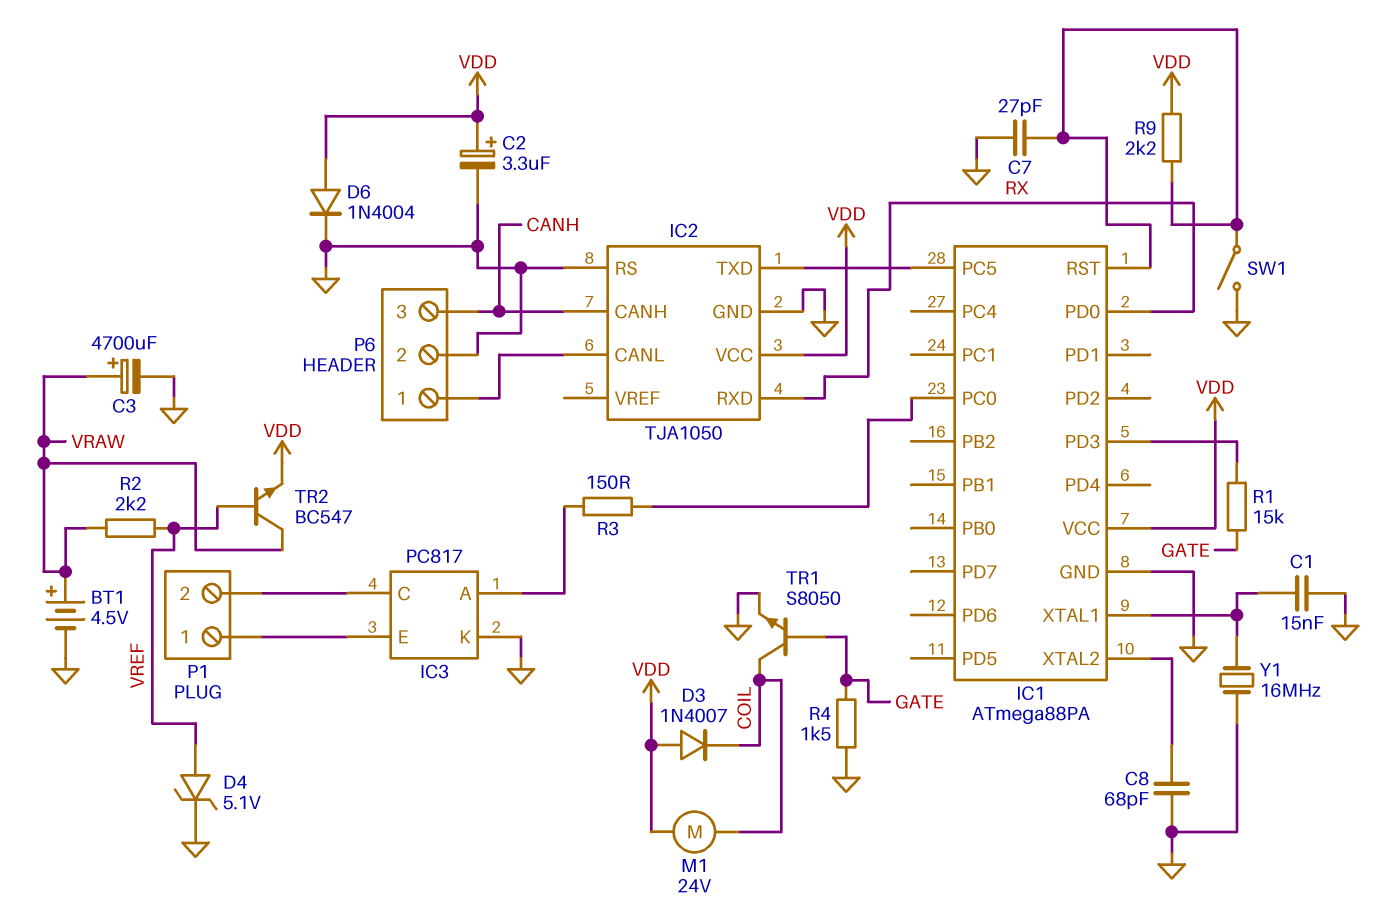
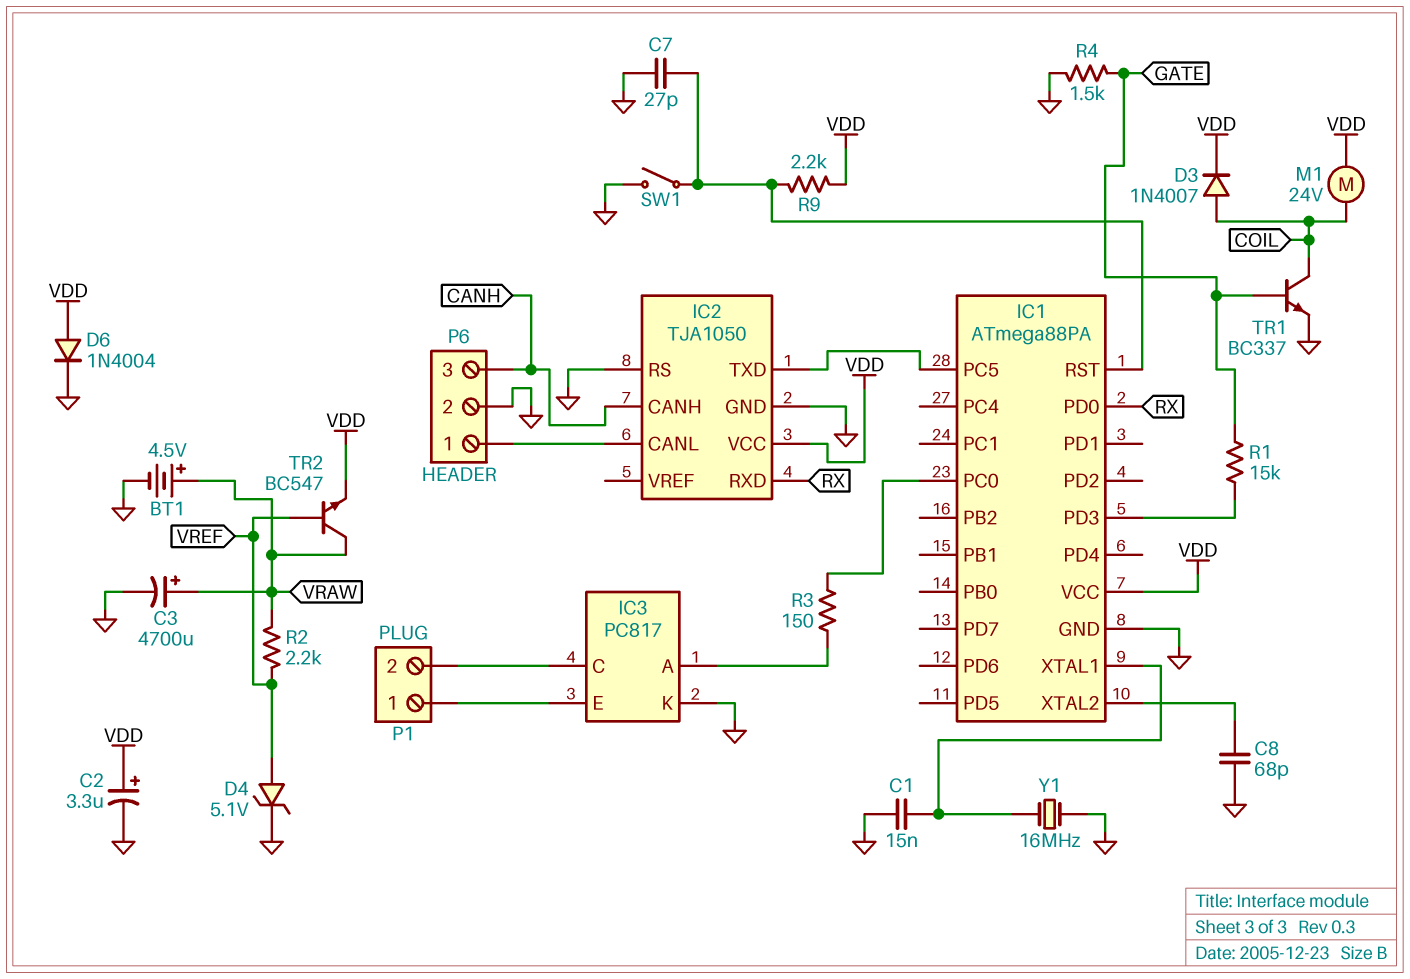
D3: diode 1N4007 (A VDD, K COIL) -> diode 1N4007 (A COIL, K VDD)
TR1: NPN S8050 (B GATE, C COIL, E GND) -> NPN BC337 (B GATE, C COIL, E GND)

